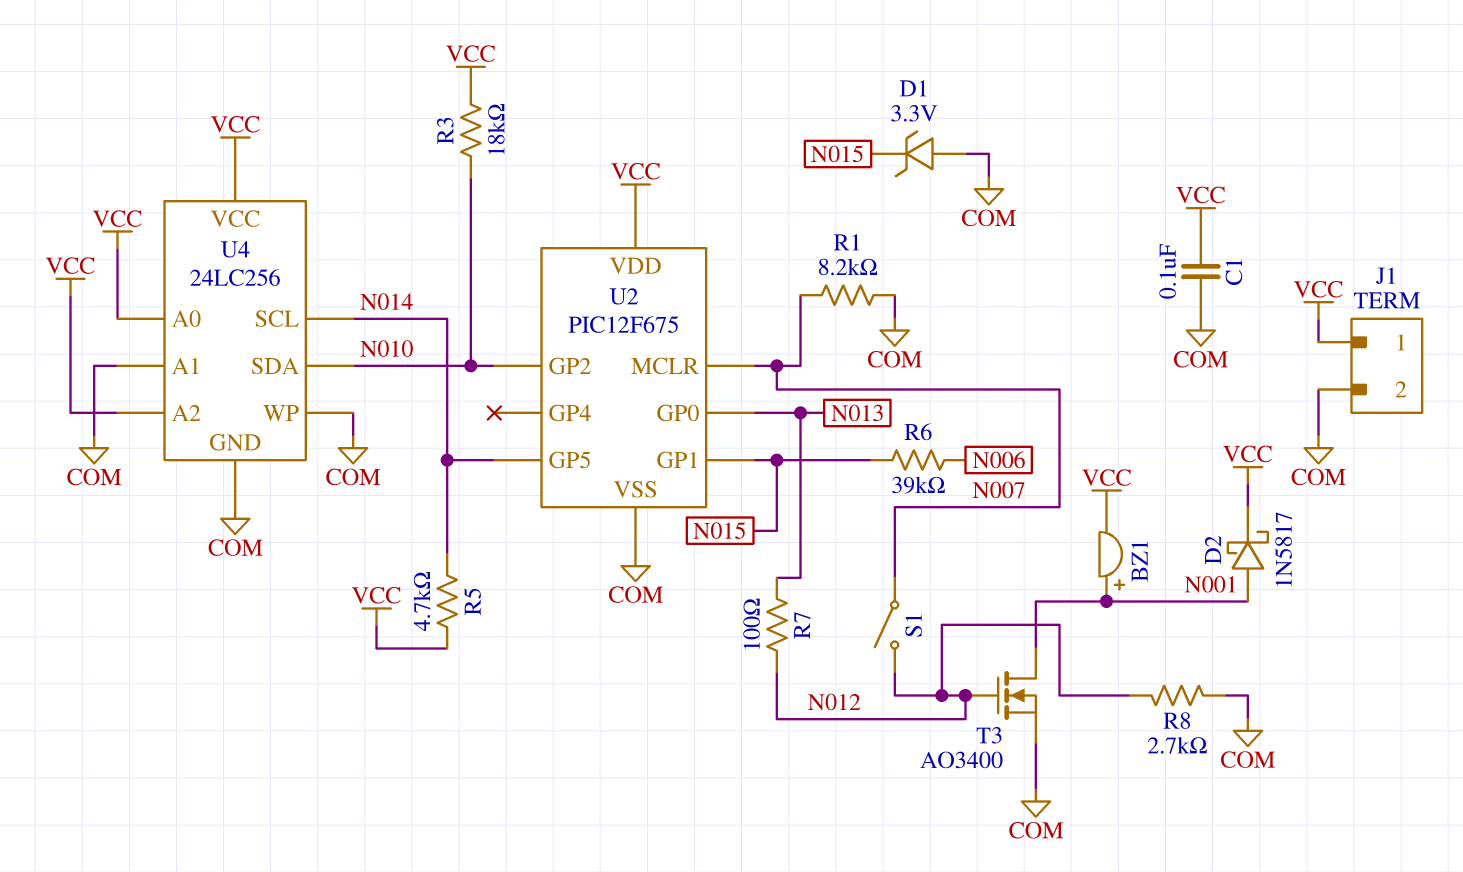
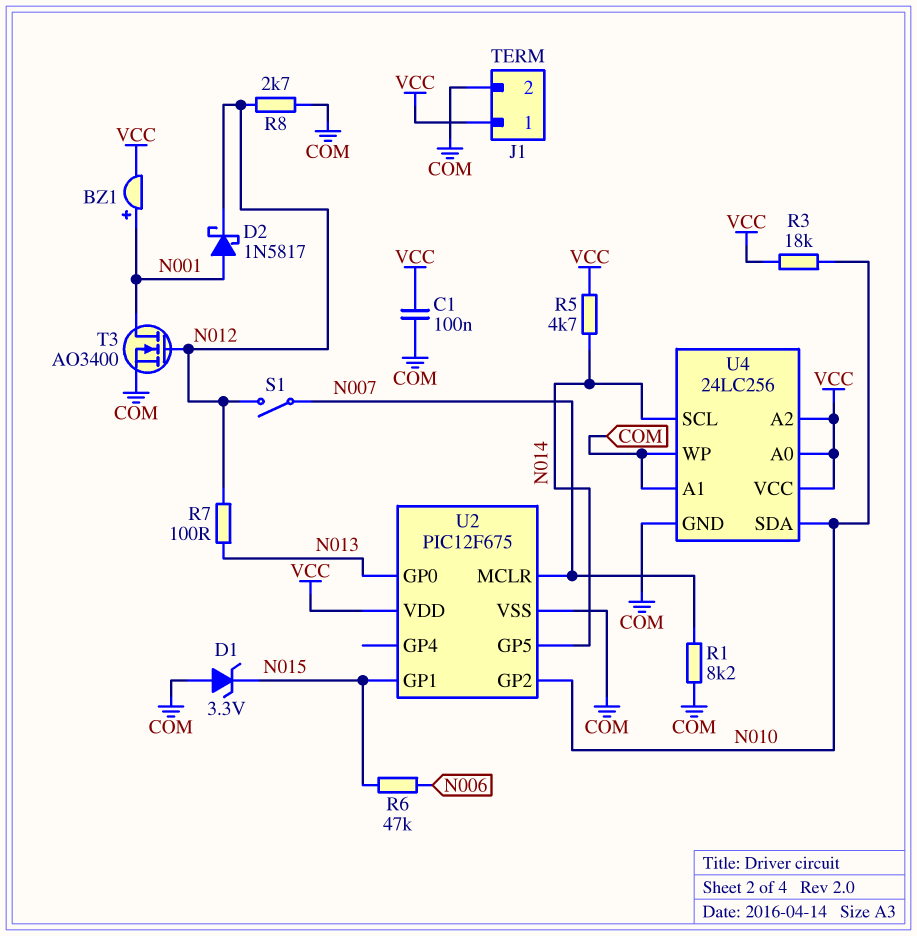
D2: schottky 1N5817 (A N001, K VCC) -> schottky 1N5817 (A N001, K N012)
R6: 39k (N006, N015) -> 47k (N006, N015)

